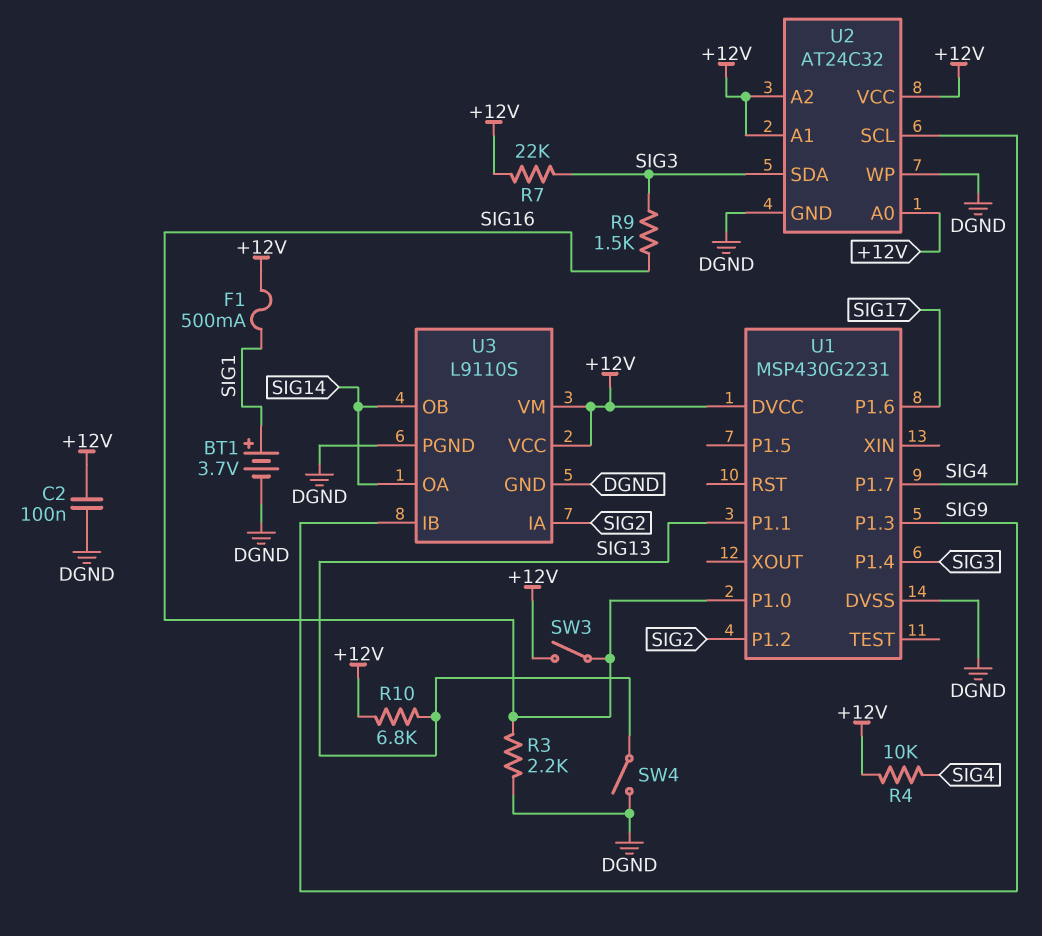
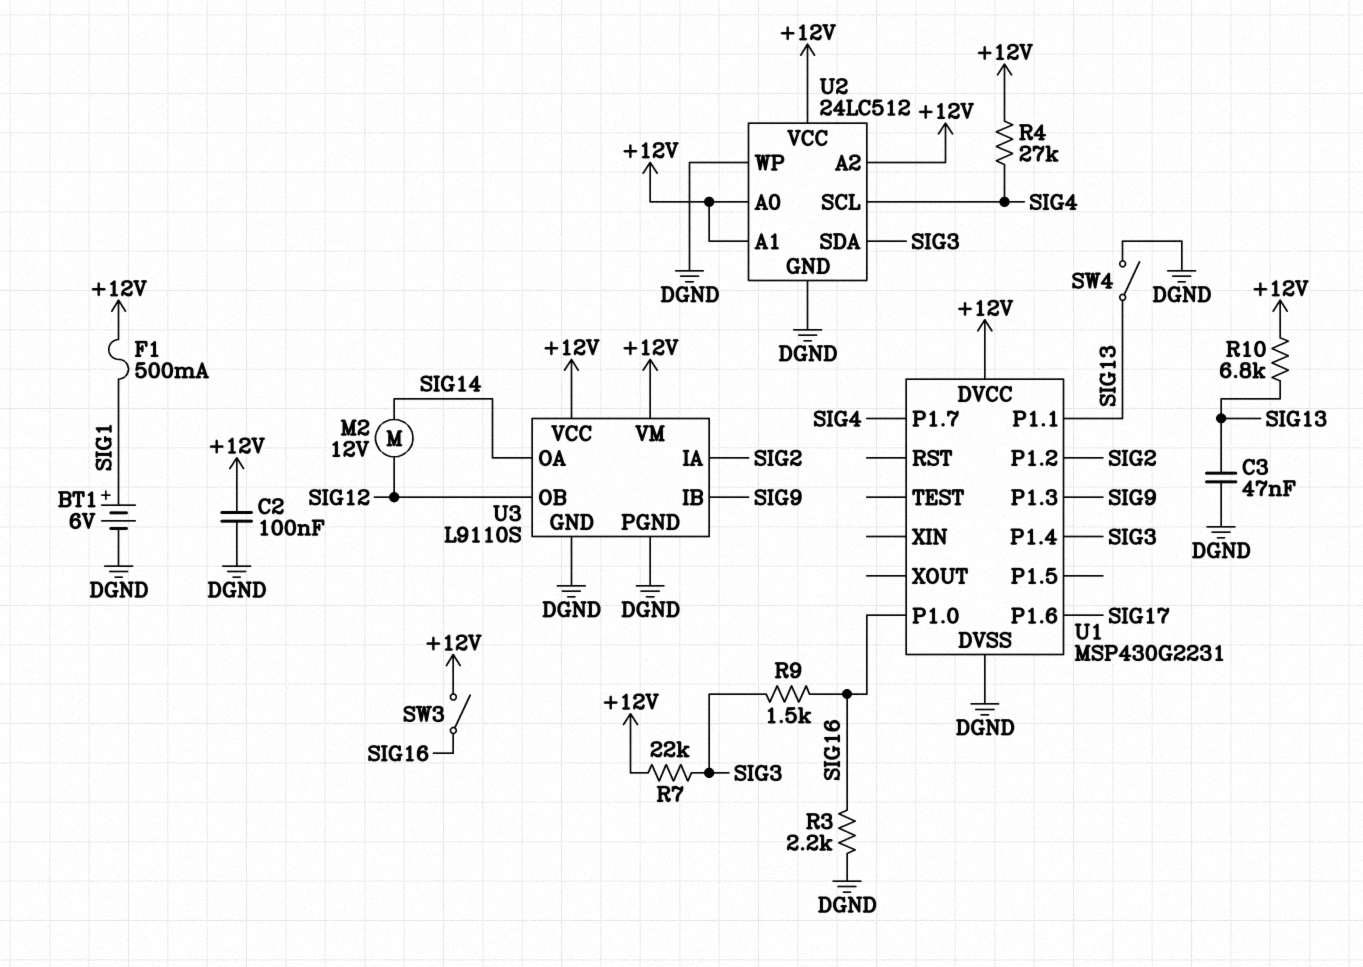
BT1: 3.7V (plus SIG1, minus DGND) -> 6V (plus SIG1, minus DGND)
C3: none -> 47nF (DGND, SIG13)
M2: none -> motor 12V (SIG12, SIG14)
R4: 10k (+12V, SIG4) -> 27k (+12V, SIG4)
U2: AT24C32 -> 24LC512
U3 pin OB: SIG14 -> SIG12

